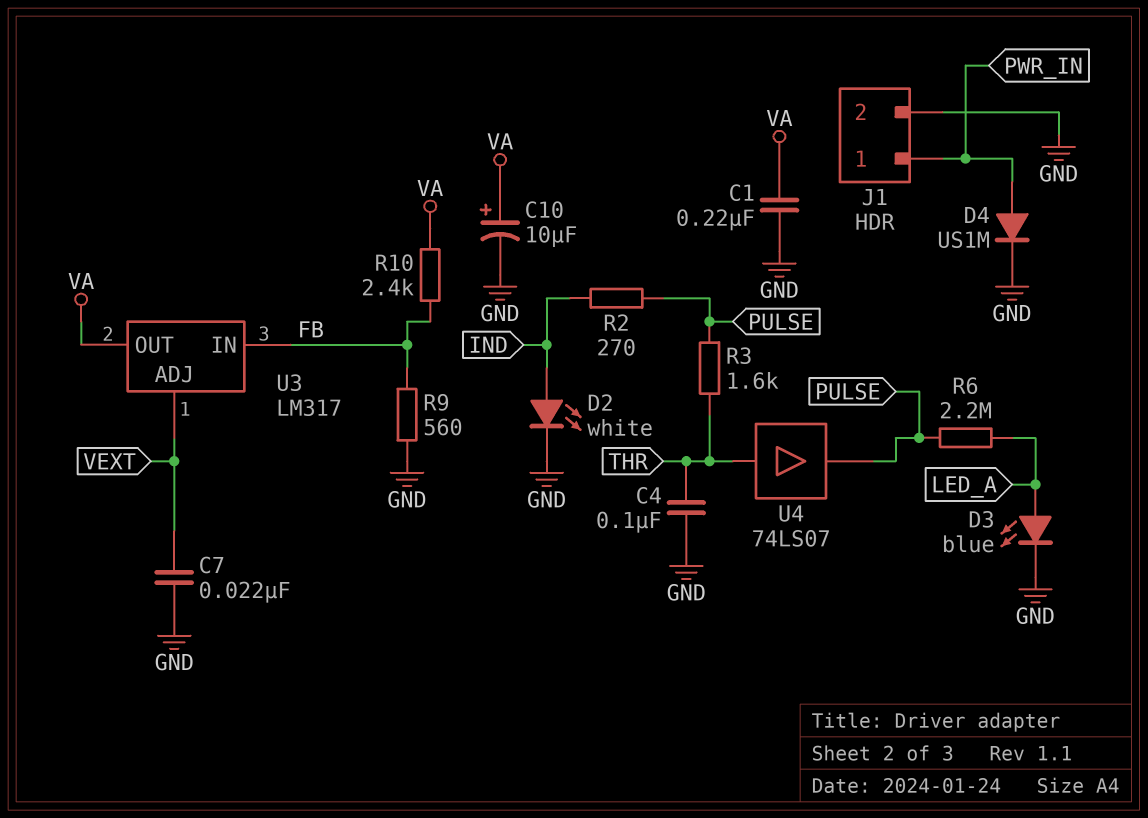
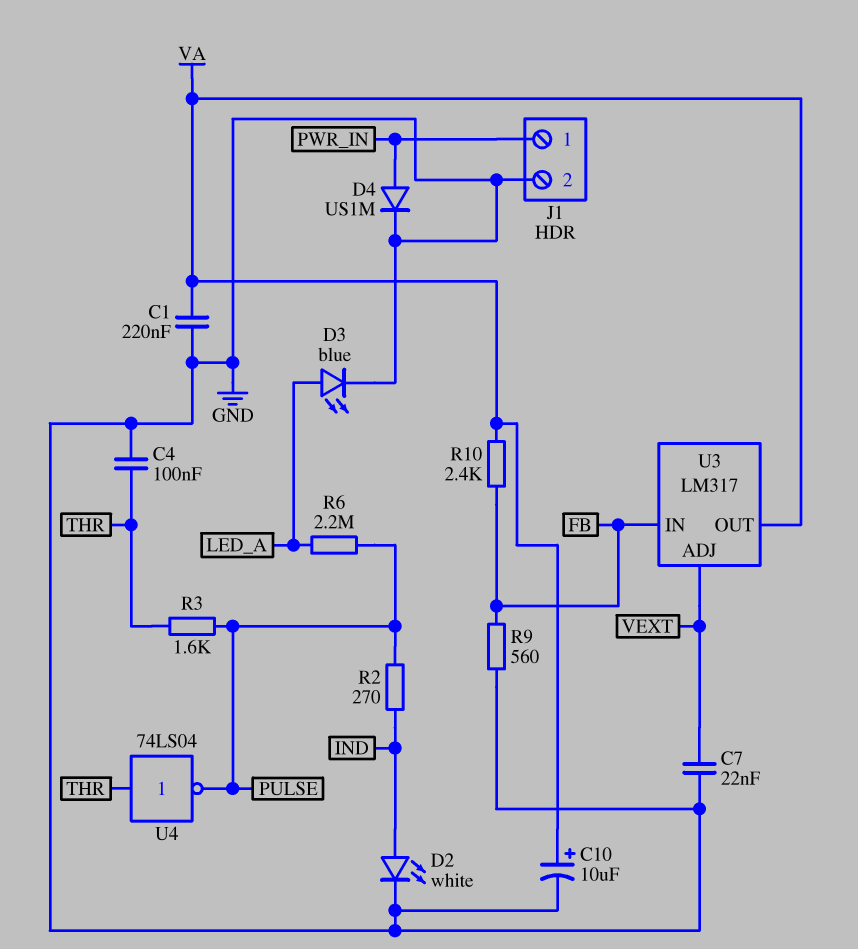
U4: buffer 74LS07 (in THR, out PULSE) -> NOT 74LS04 (in THR, out PULSE)

